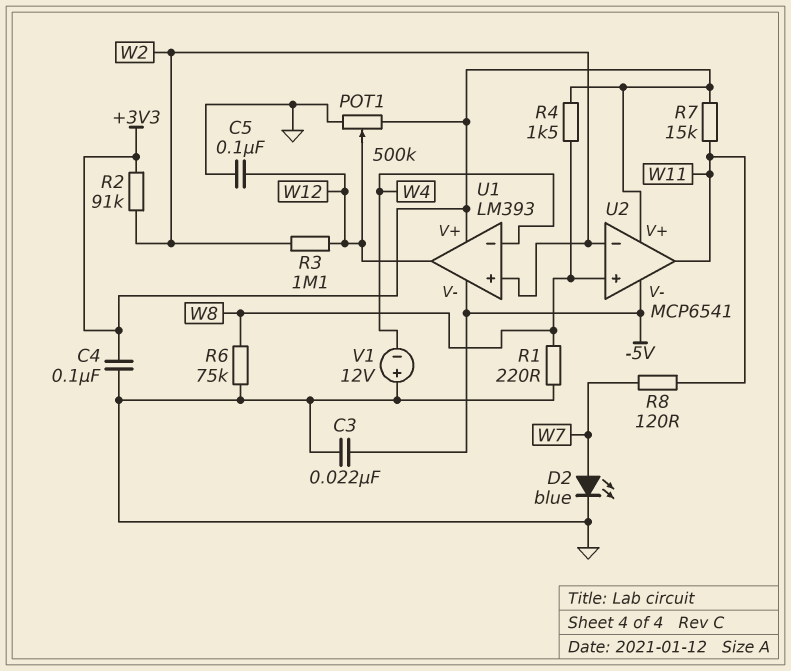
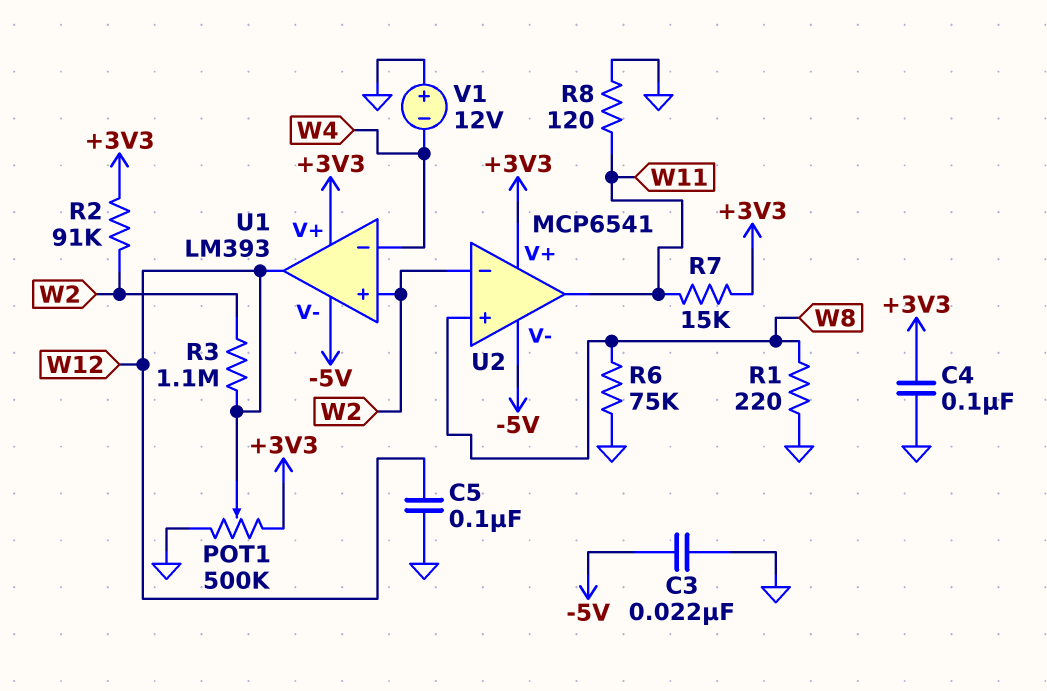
D2: LED blue (A W7, K GND) -> none
R4: 1.5k (+3V3, W8) -> none
R8: 120 (W7, W11) -> 120 (GND, W11)

